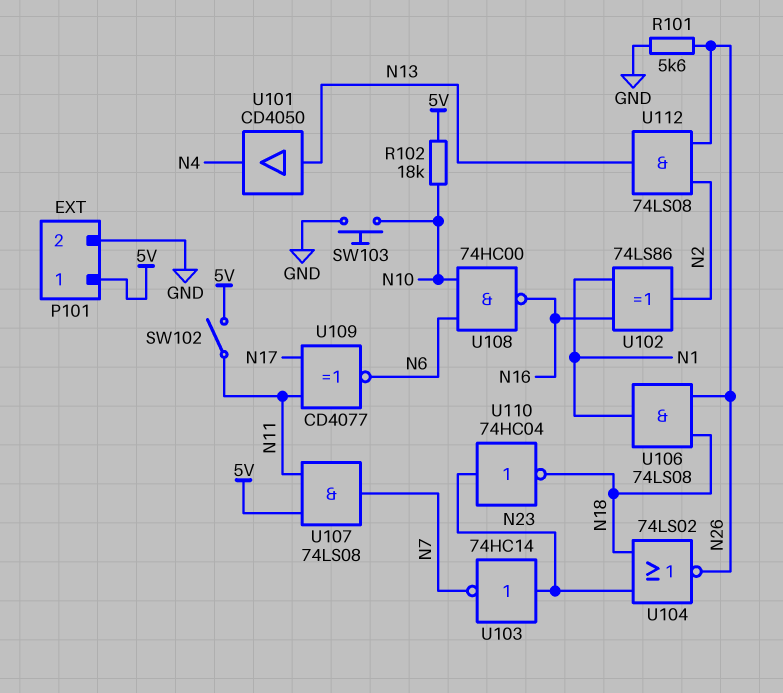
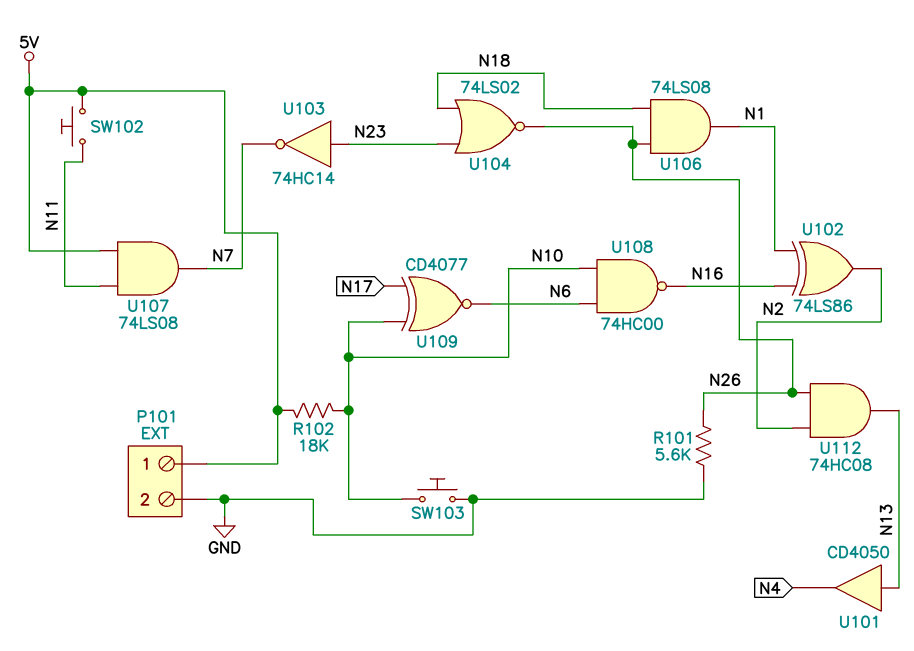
SW102: switch (5V, N11) -> button (5V, N11)
U109: XNOR CD4077 (in N11, in N17, out N6) -> XNOR CD4077 (in N10, in N17, out N6)
U110: NOT 74HC04 (in N23, out N18) -> none
U112: AND 74LS08 (in N2, in N26, out N13) -> AND 74HC08 (in N2, in N26, out N13)

